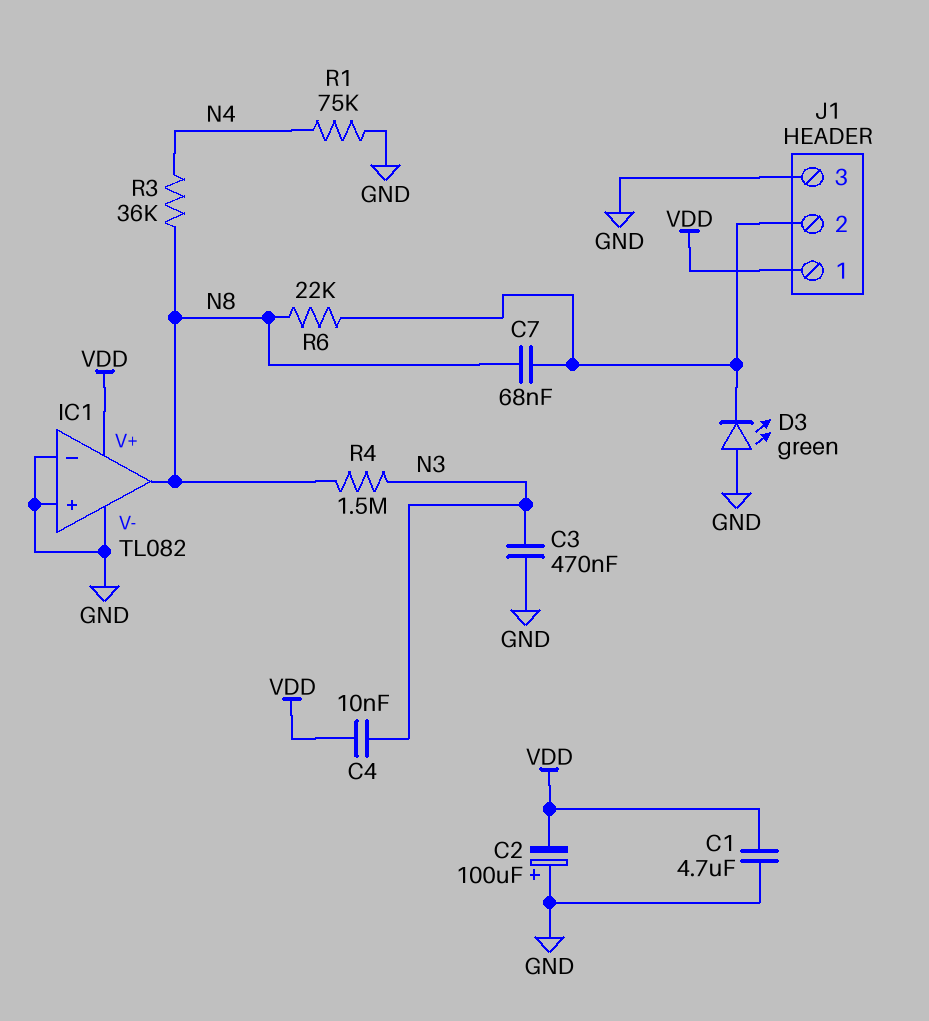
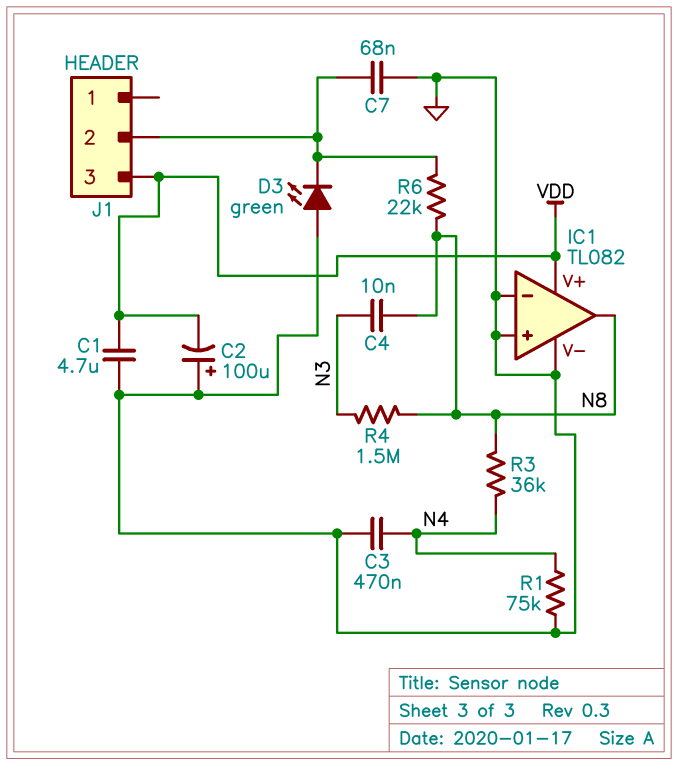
C3: 470nF (GND, N3) -> 470nF (GND, N4)
C4: 10nF (N3, VDD) -> 10nF (N3, N8)
C7: 68nF (J1/2, N8) -> 68nF (GND, J1/2)
J1 pin 1: VDD -> none
J1 pin 3: GND -> VDD

